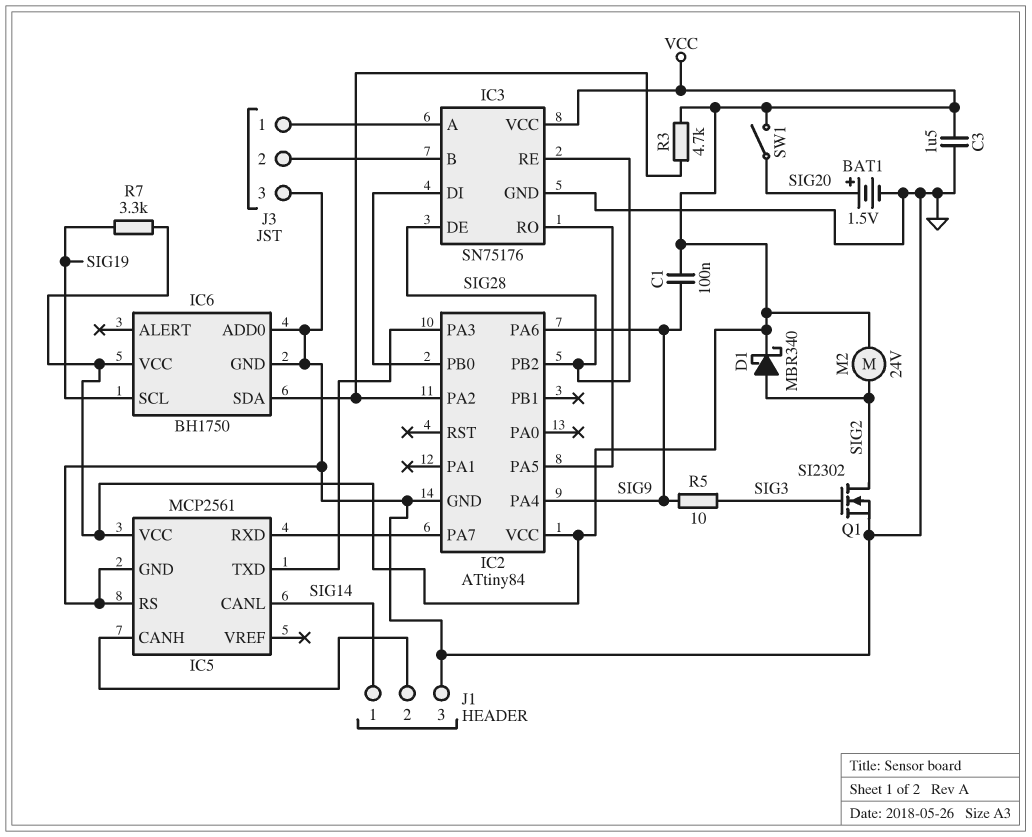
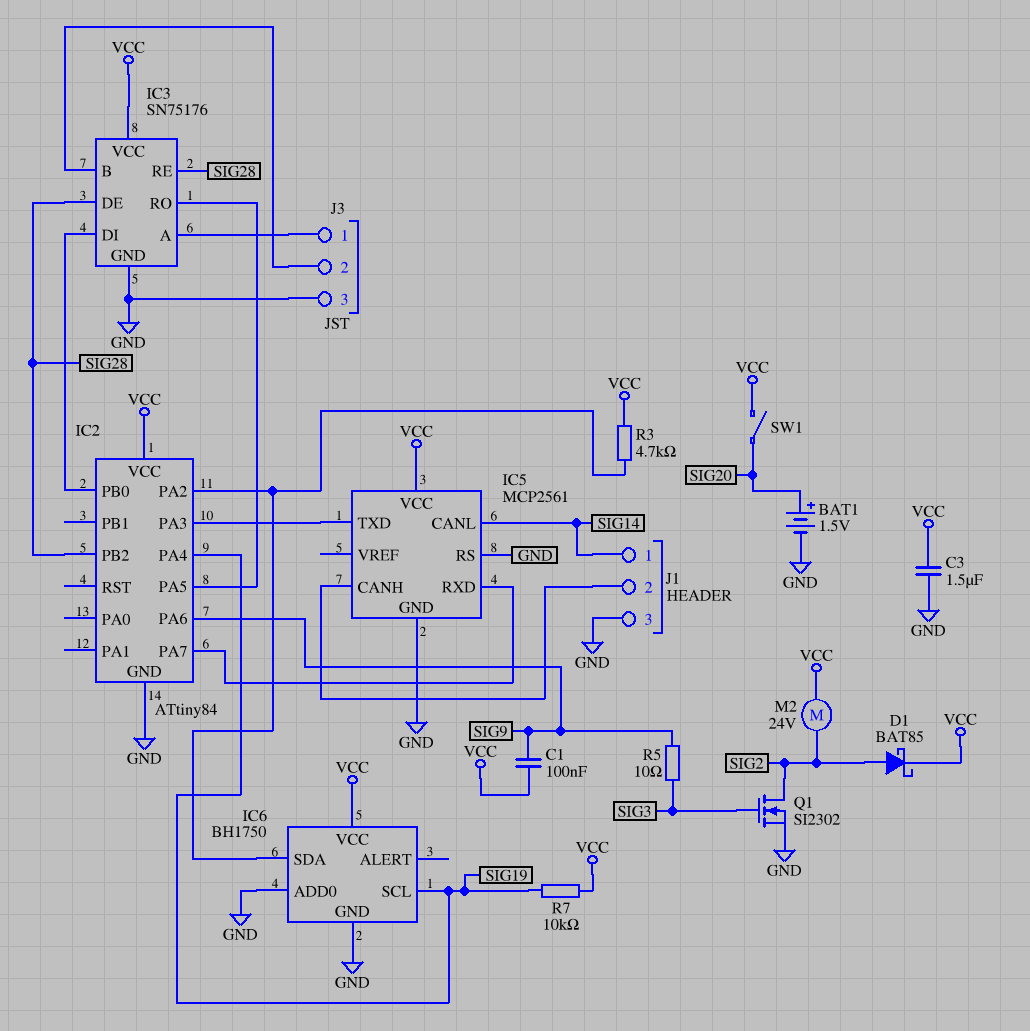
D1: schottky MBR340 (A SIG2, K VCC) -> schottky BAT85 (A SIG2, K VCC)
IC2 pin PA4: SIG9 -> SIG19
R7: 3.3k (SIG19, VCC) -> 10k (SIG19, VCC)

